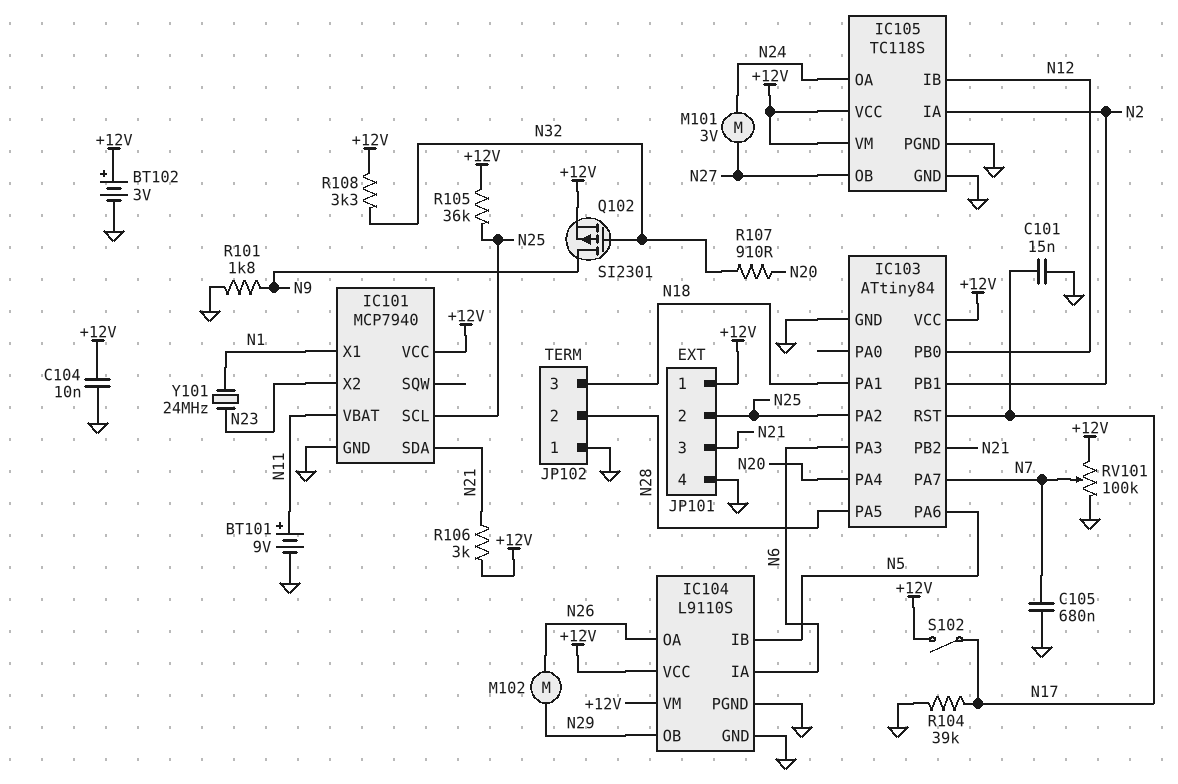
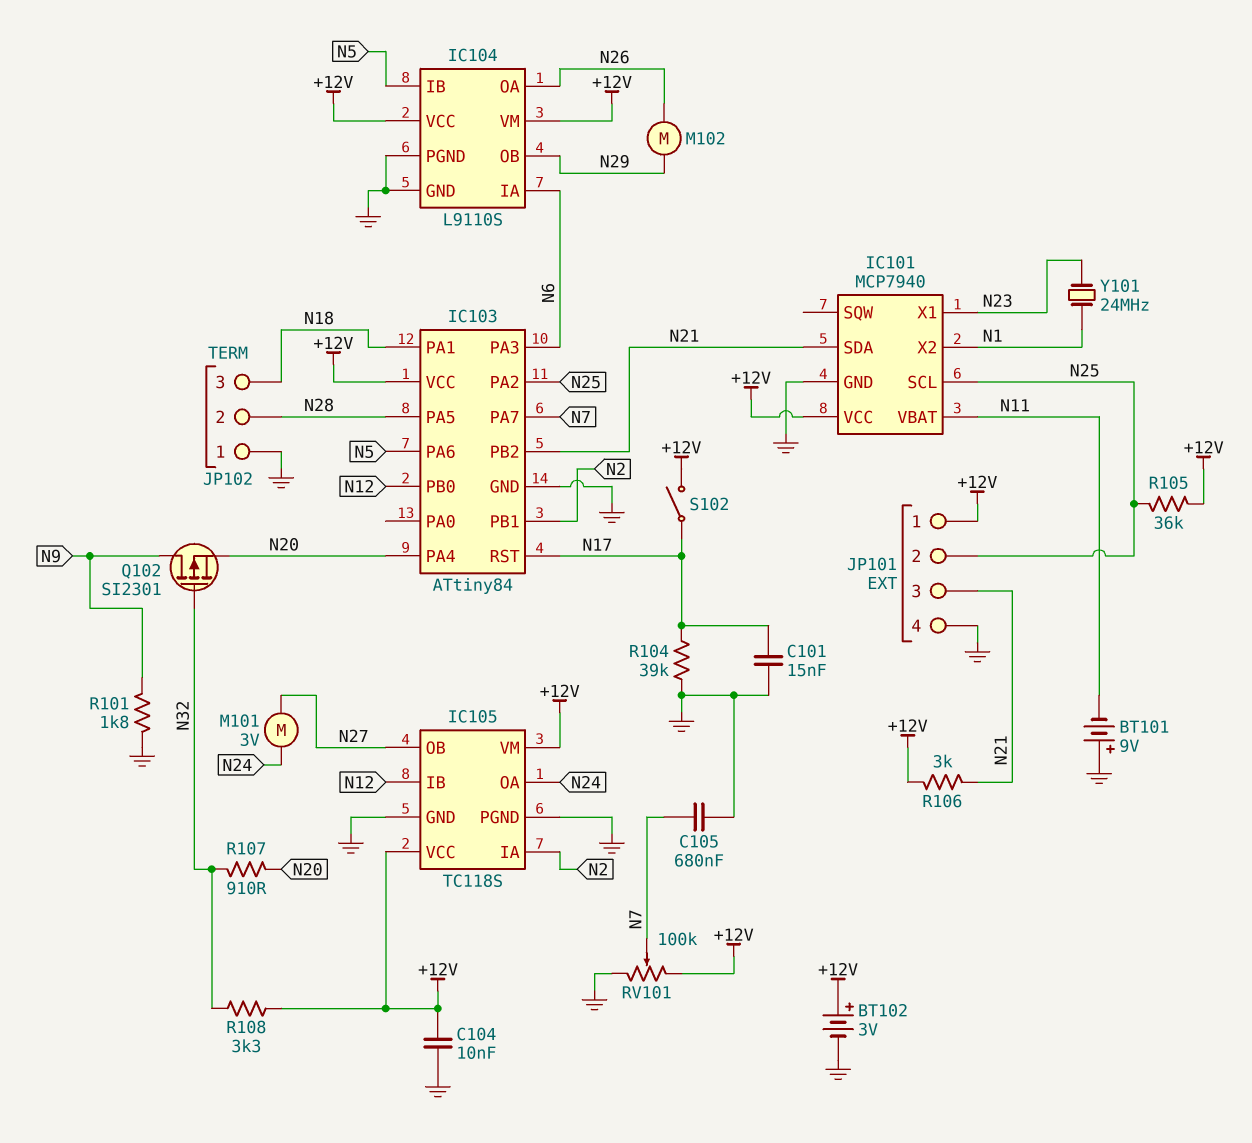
BT101: 9V (plus N11, minus GND) -> 9V (plus GND, minus N11)
IC101 pin X1: N1 -> N23
IC101 pin X2: N23 -> N1
Q102: PMOS SI2301 (G N32, D N9, S +12V) -> PMOS SI2301 (G N32, D N9, S N20)

